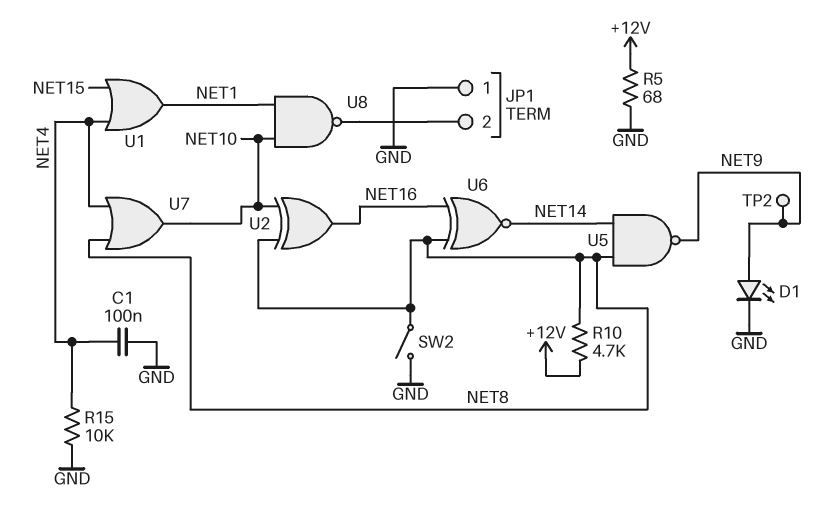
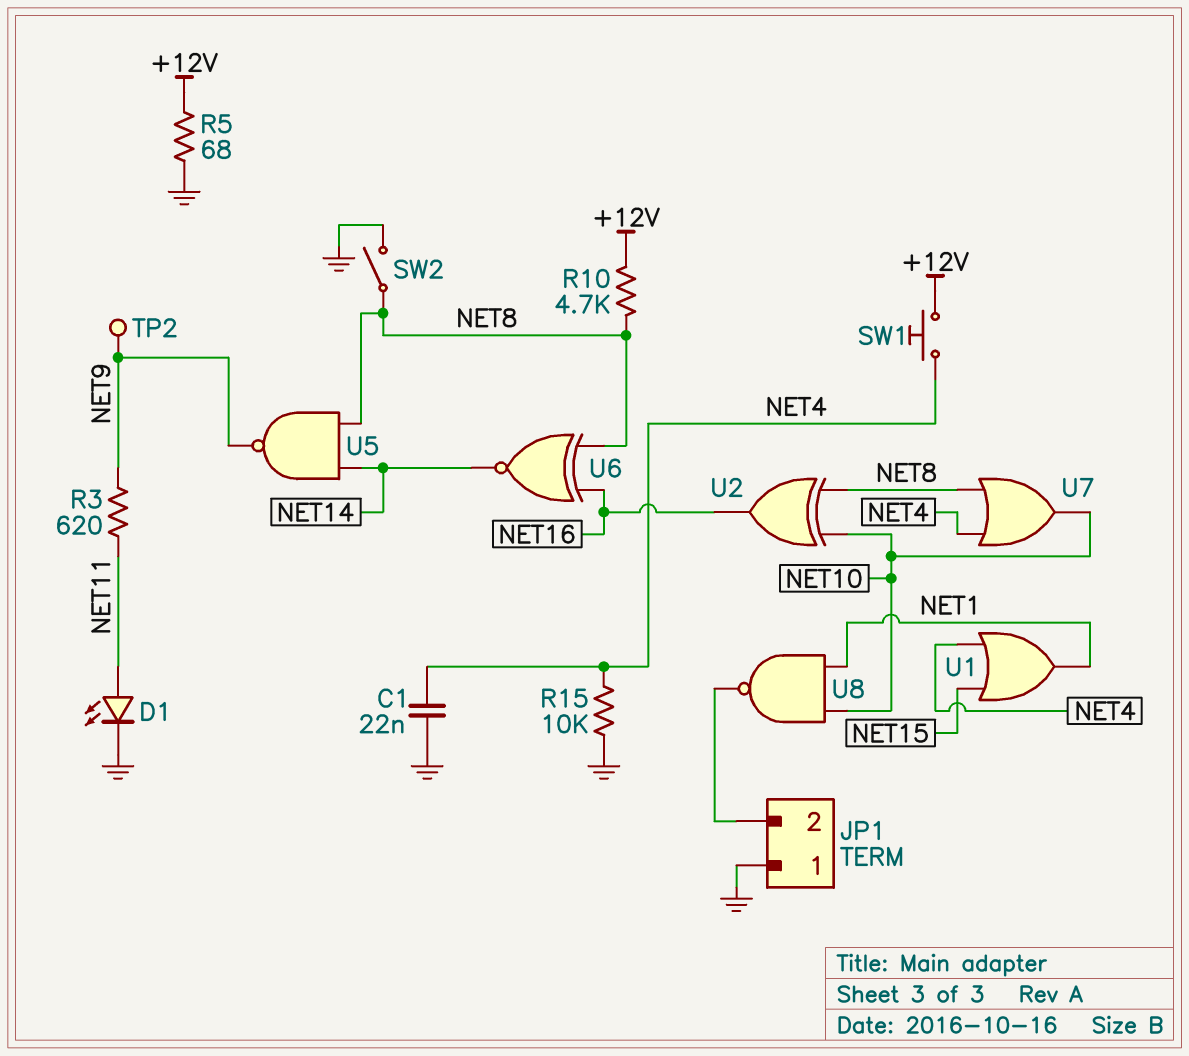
C1: 100nF (GND, NET4) -> 22nF (GND, NET4)
D1: LED (A NET9, K GND) -> LED (A NET11, K GND)
R3: none -> 620 (NET9, NET11)
SW1: none -> button (+12V, NET4)

